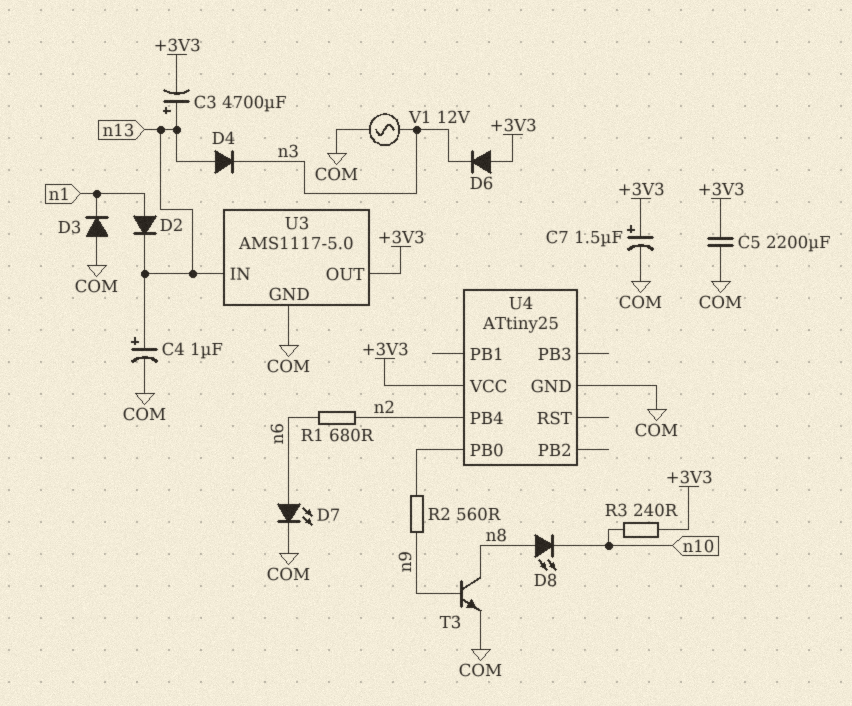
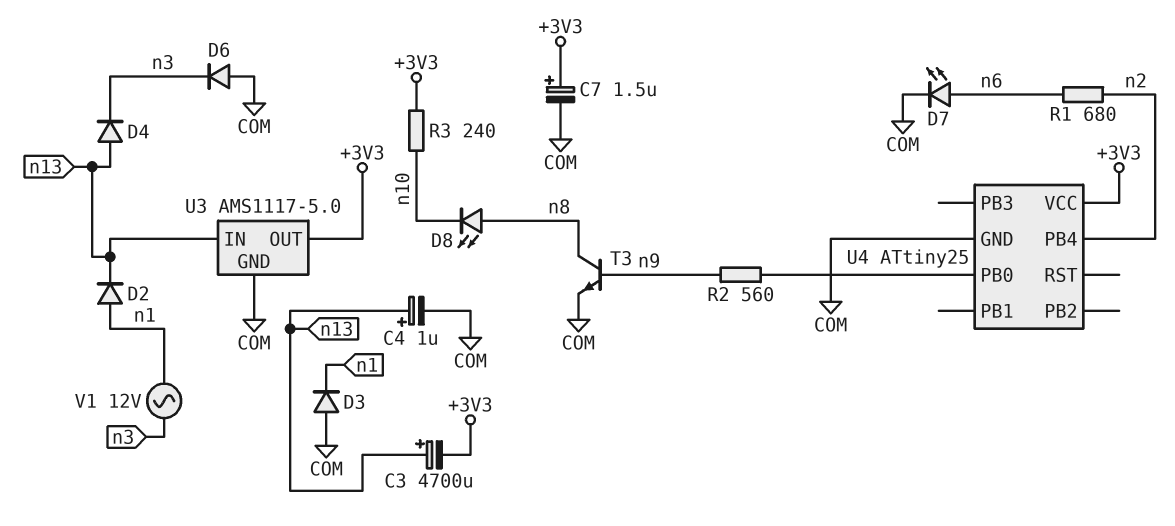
C5: 2200uF (+3V3, COM) -> none
D6: diode (A +3V3, K n3) -> diode (A COM, K n3)
V1: AC 12V (COM, n3) -> AC 12V (n1, n3)

